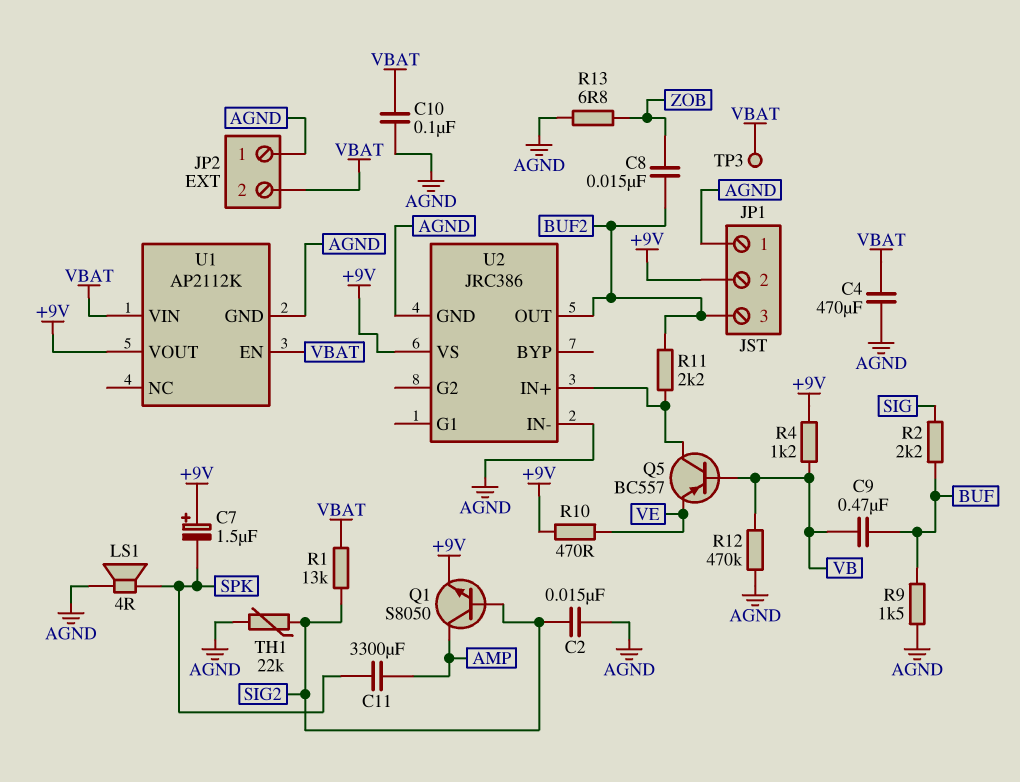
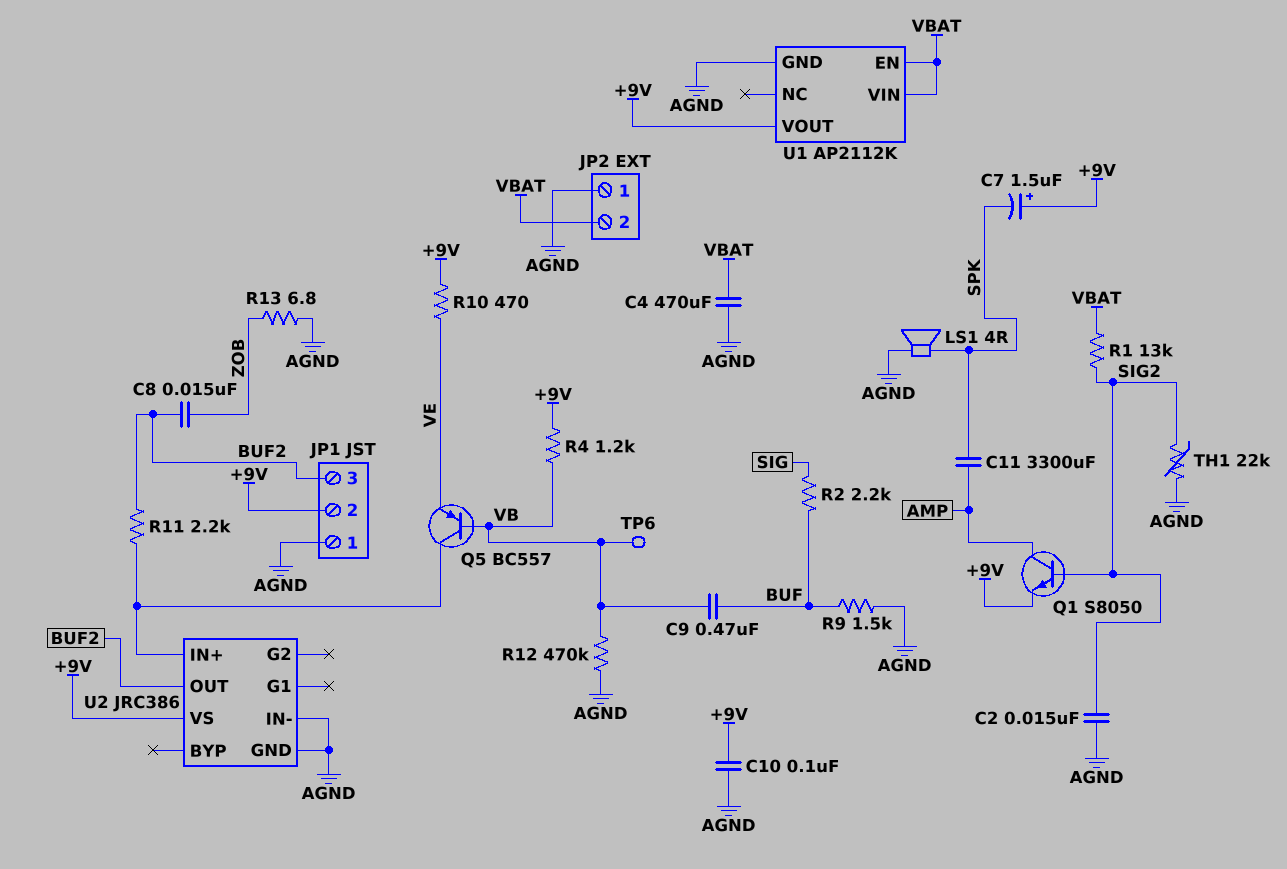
C10: 100nF (AGND, VBAT) -> 100nF (+9V, AGND)
TP3: test point (VBAT) -> none
TP6: none -> test point (VB)

